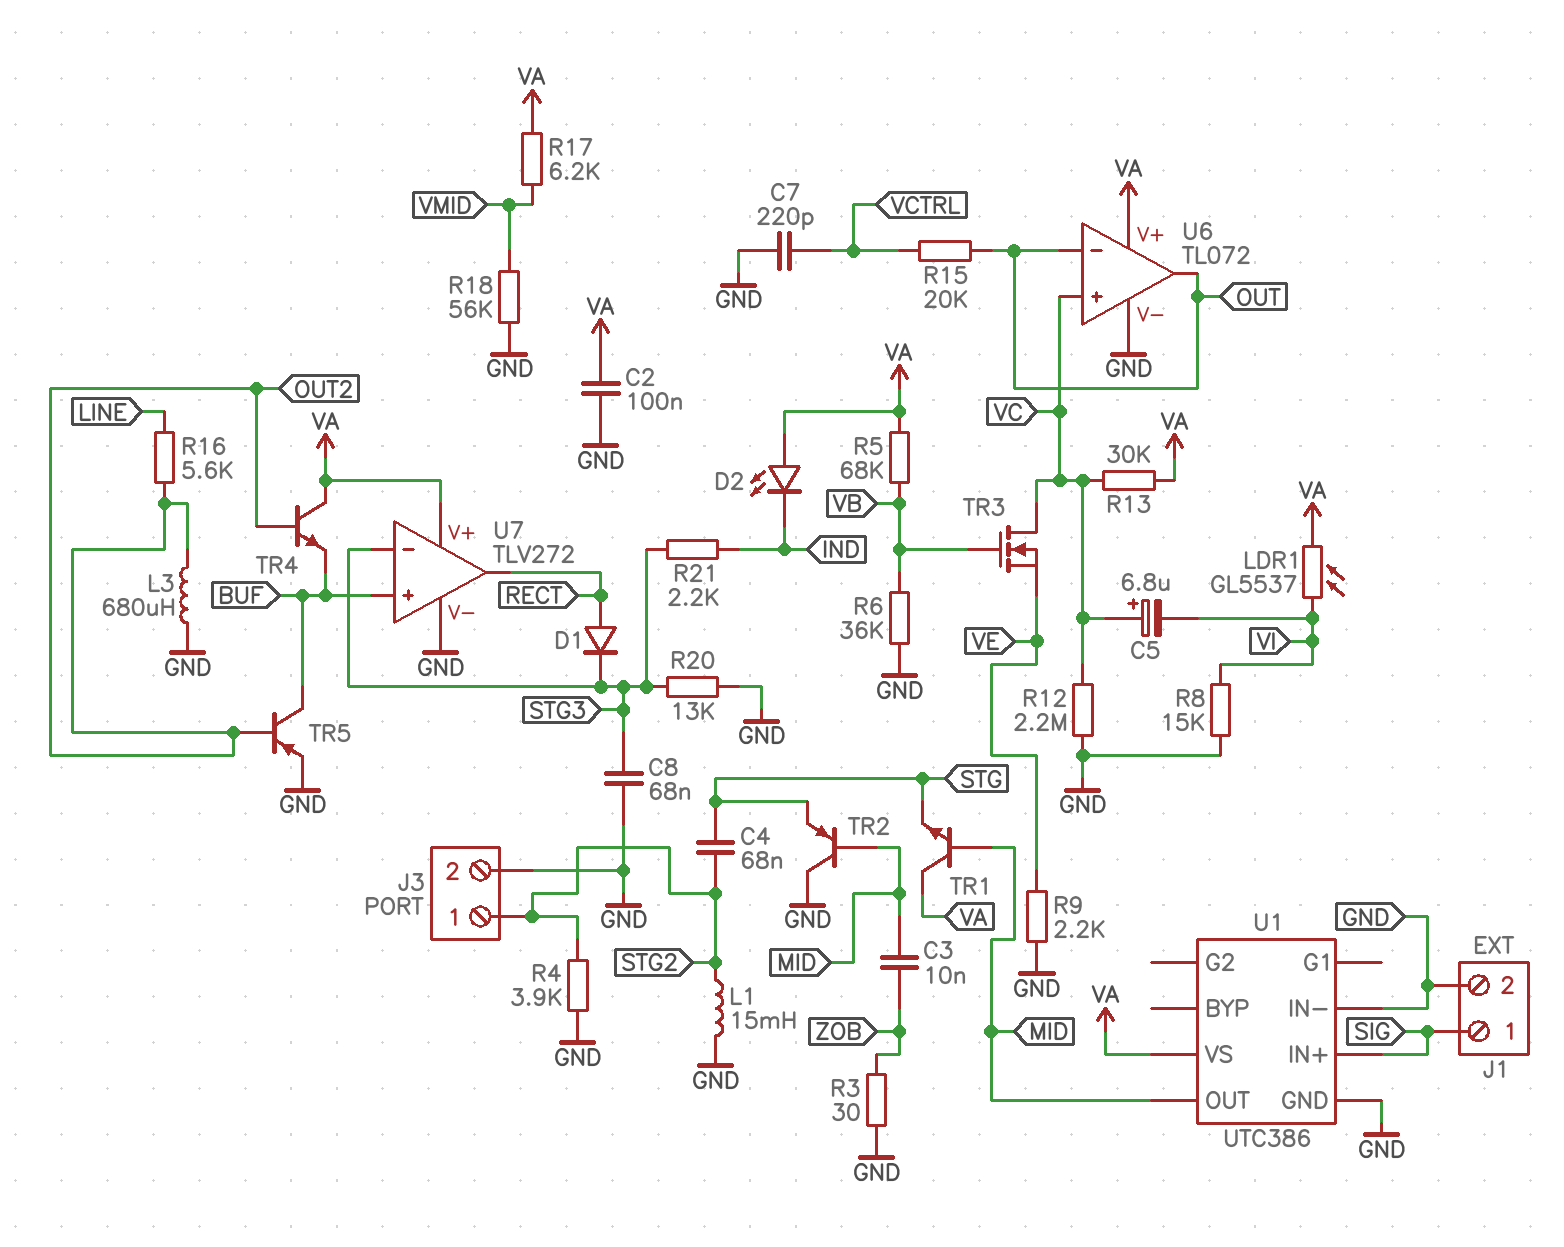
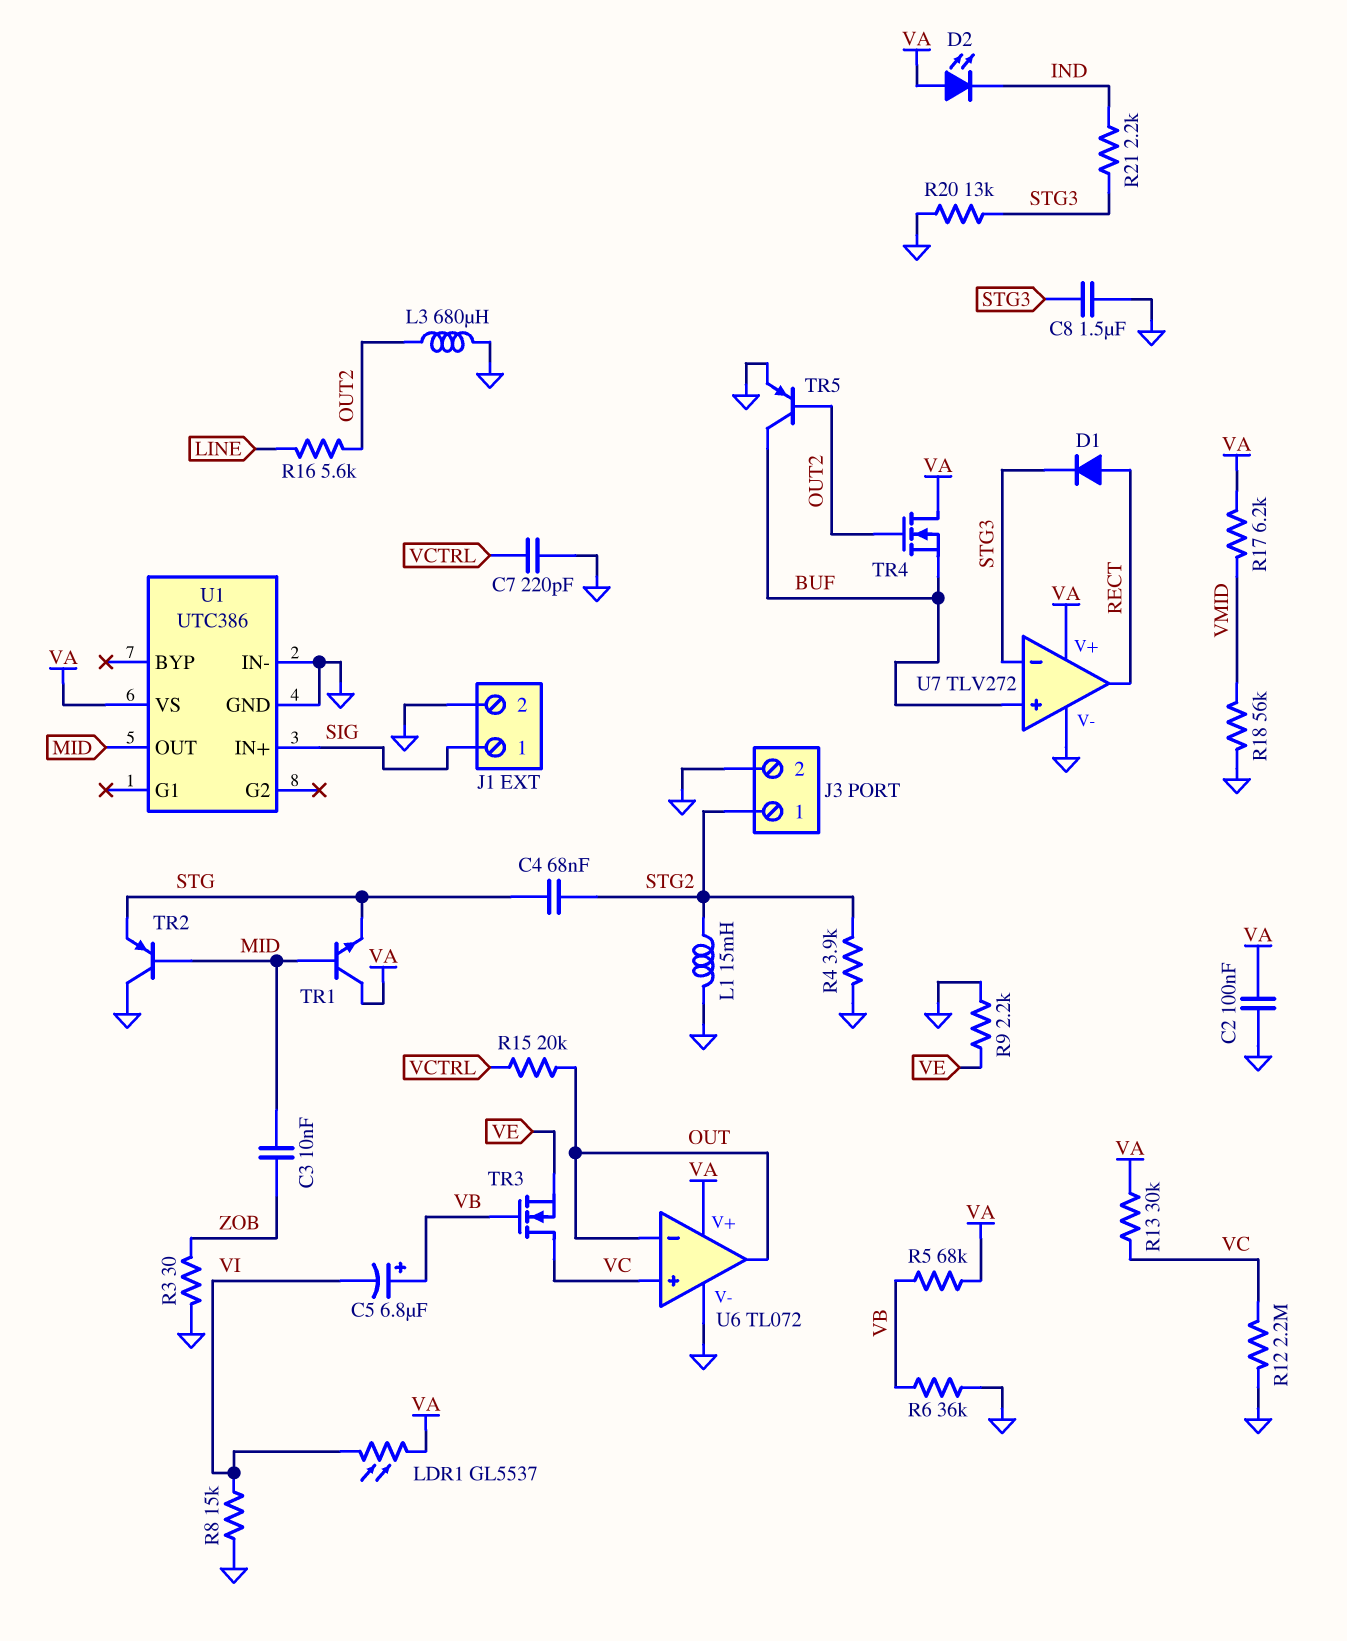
C5: 6.8uF (plus VC, minus VI) -> 6.8uF (plus VB, minus VI)
C8: 68nF (GND, STG3) -> 1.5uF (GND, STG3)
TR4: NPN (B OUT2, C VA, E BUF) -> NMOS (G OUT2, D VA, S BUF)

